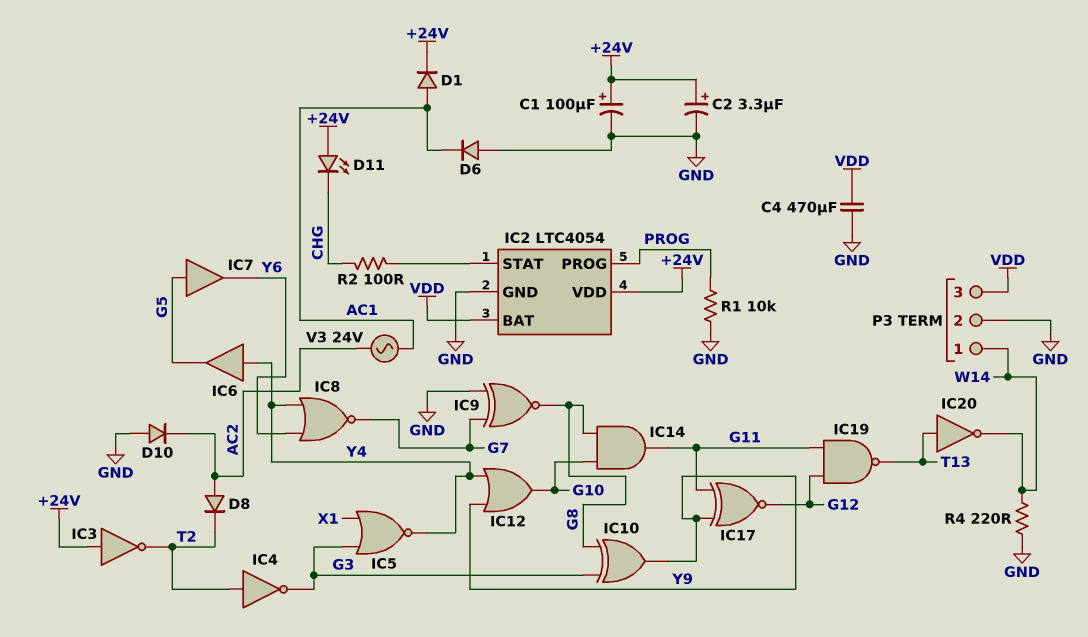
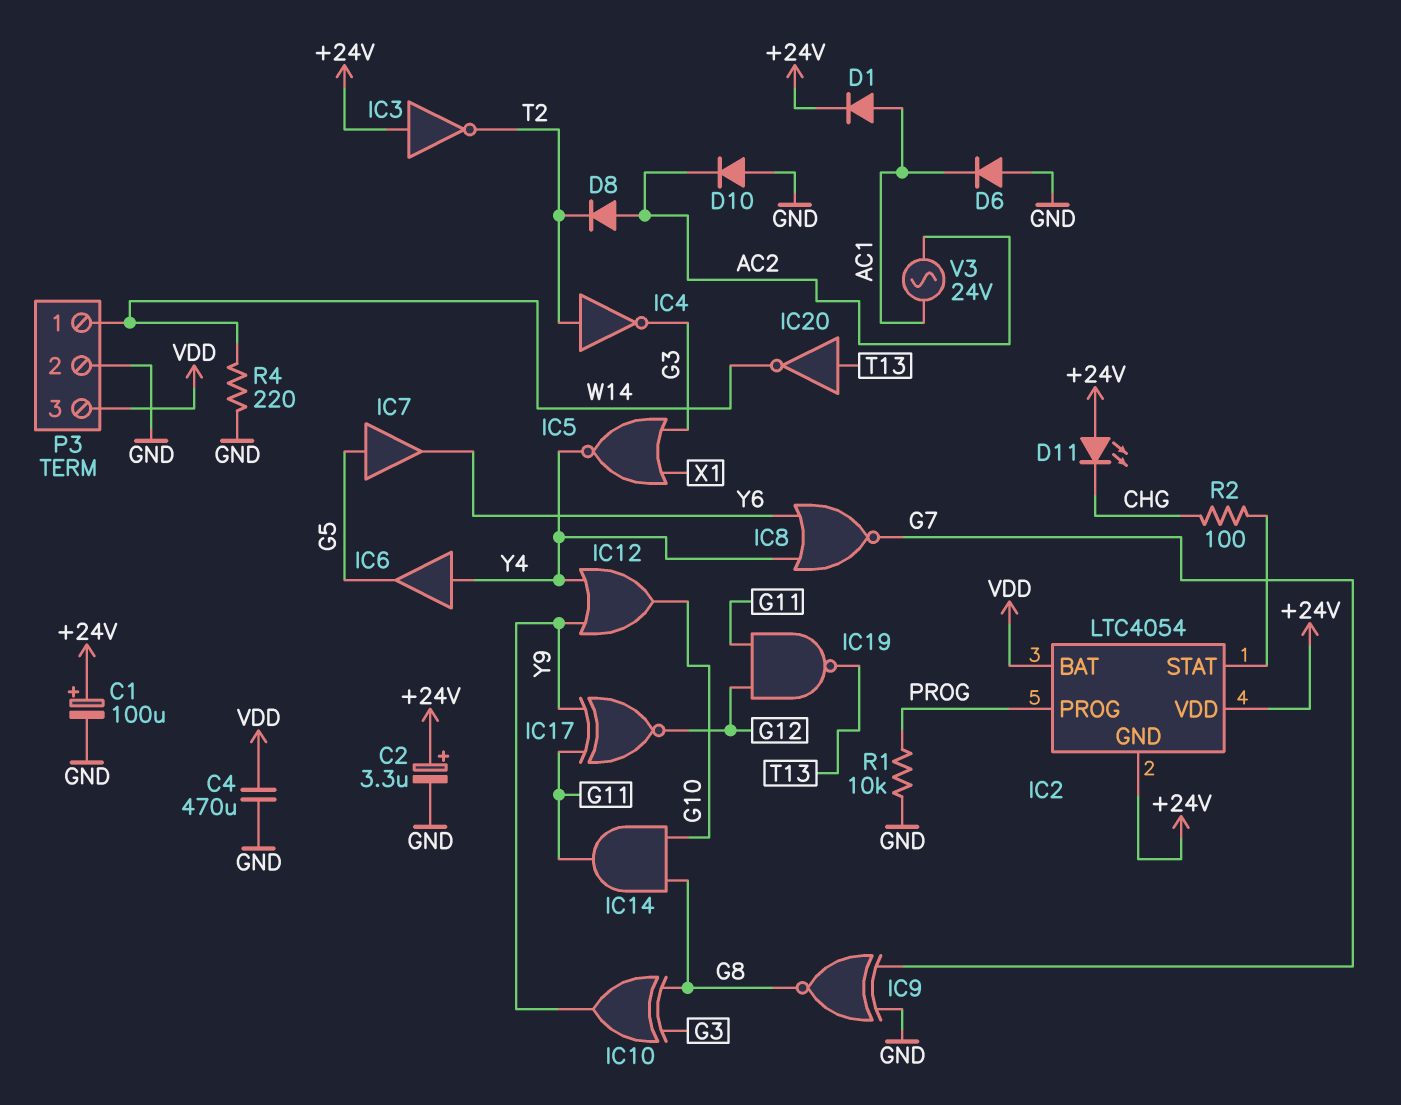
IC2 pin GND: GND -> +24V

